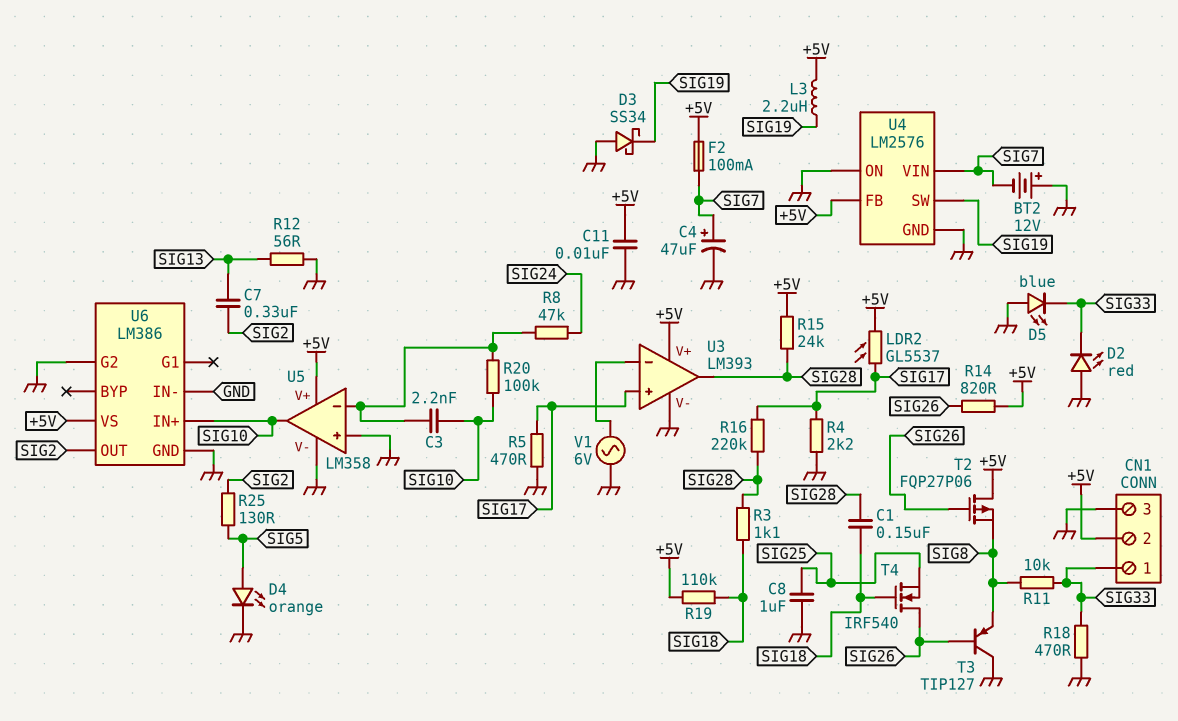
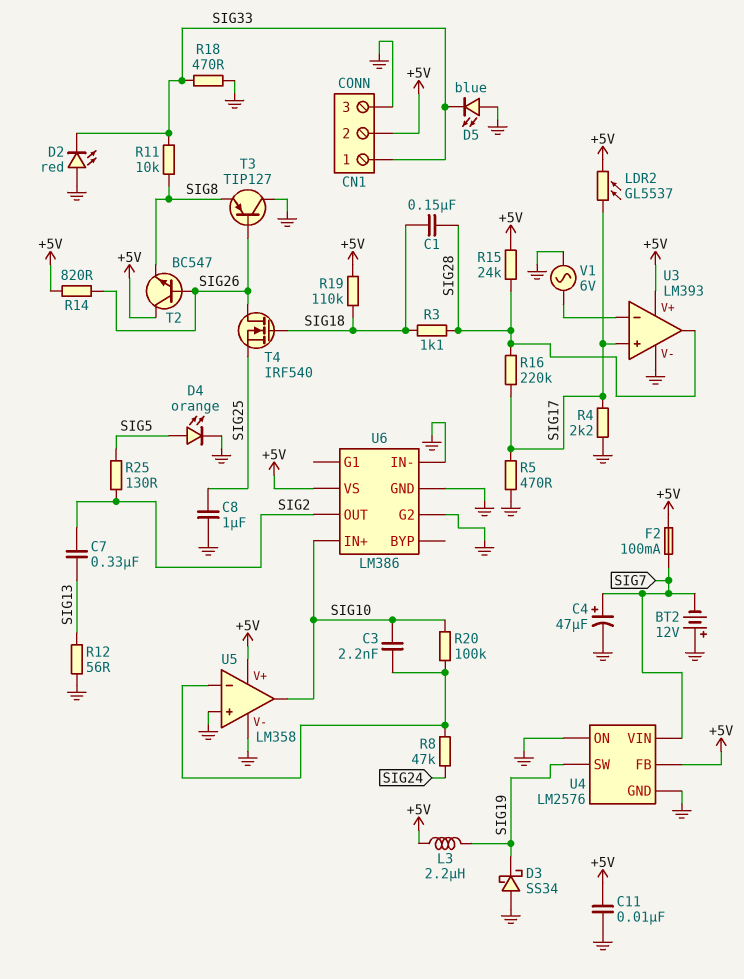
T2: PMOS FQP27P06 (G SIG26, D +5V, S SIG8) -> NPN BC547 (B SIG26, C +5V, E SIG8)

